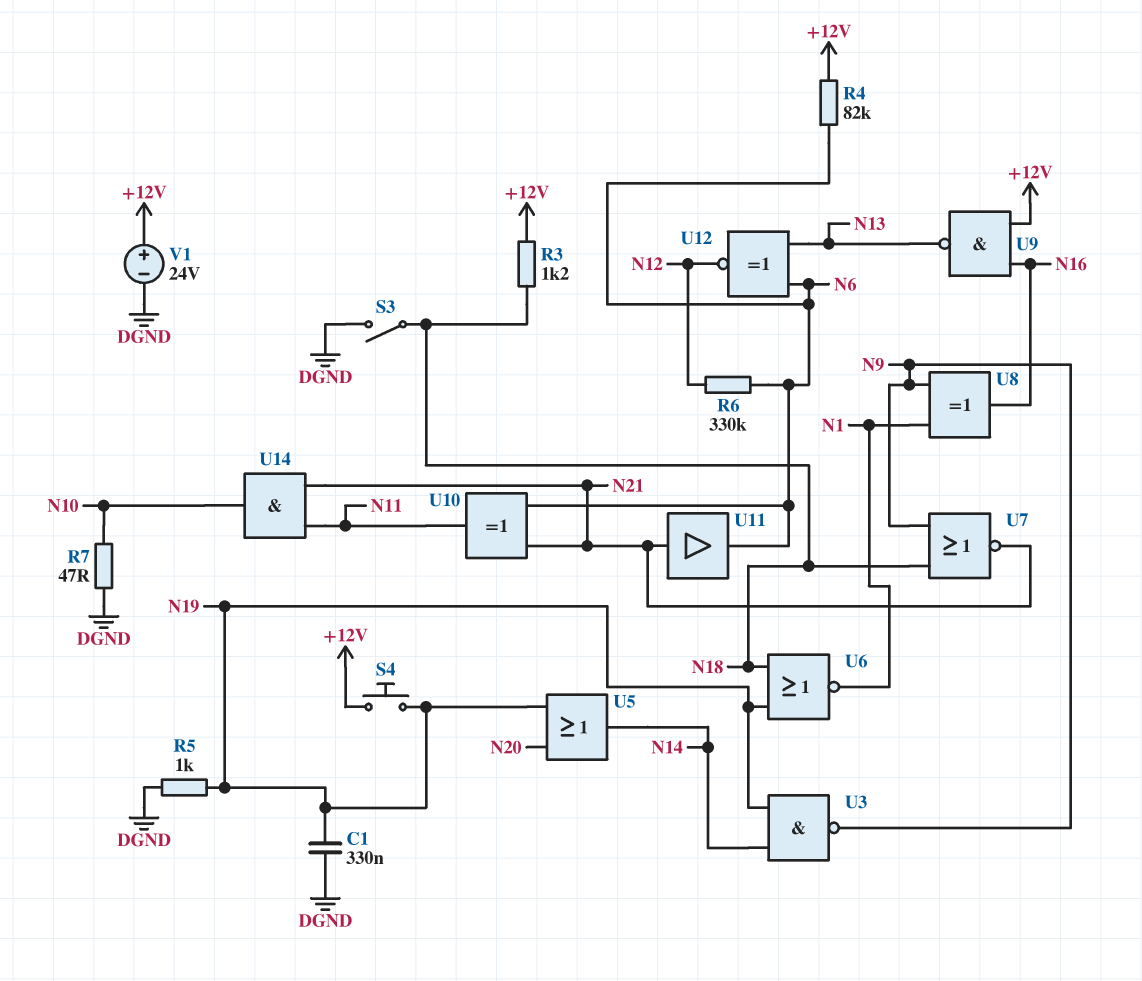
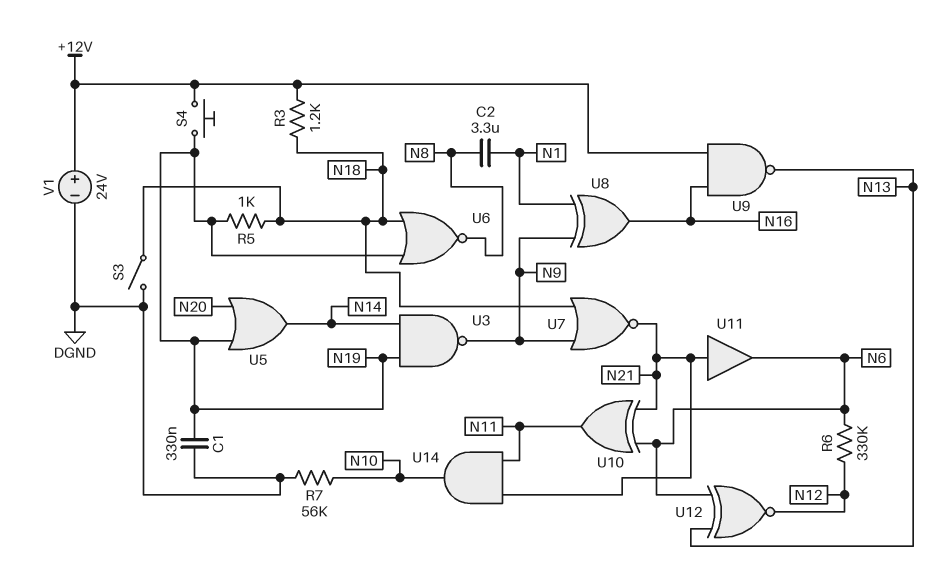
C2: none -> 3.3uF (N1, N8)
R4: 82k (+12V, N6) -> none
R5: 1k (DGND, N19) -> 1k (N18, N19)
R7: 47 (DGND, N10) -> 56k (DGND, N10)
U6: NOR (in N18, in N19, out N1) -> NOR (in N18, in N19, out N8)

